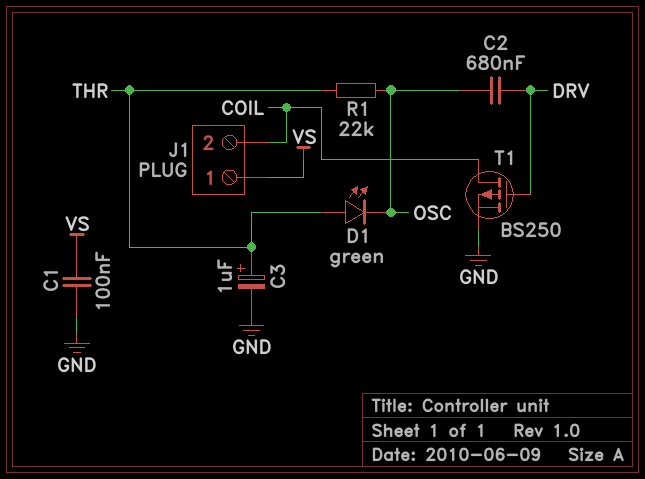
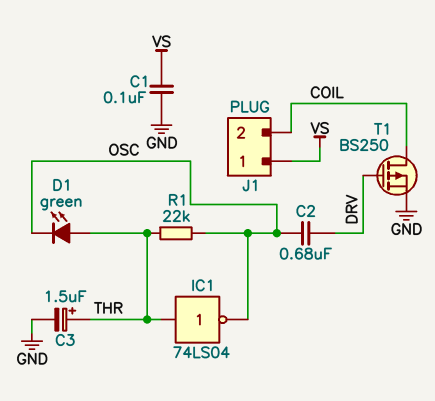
C3: 1uF (plus THR, minus GND) -> 1.5uF (plus THR, minus GND)
IC1: none -> NOT 74LS04 (in THR, out OSC)

